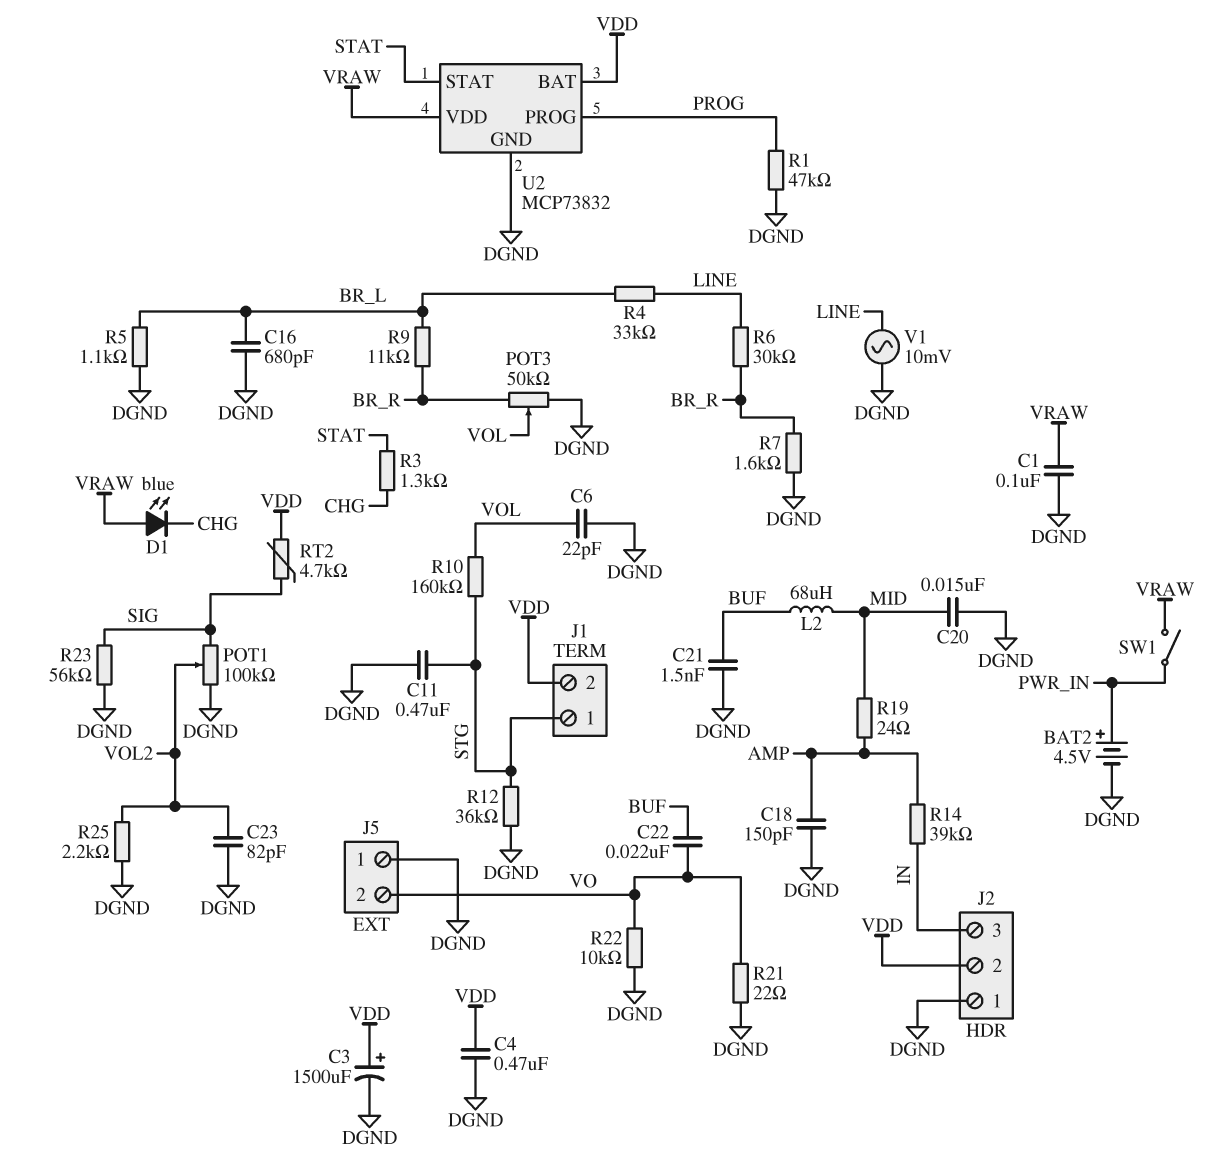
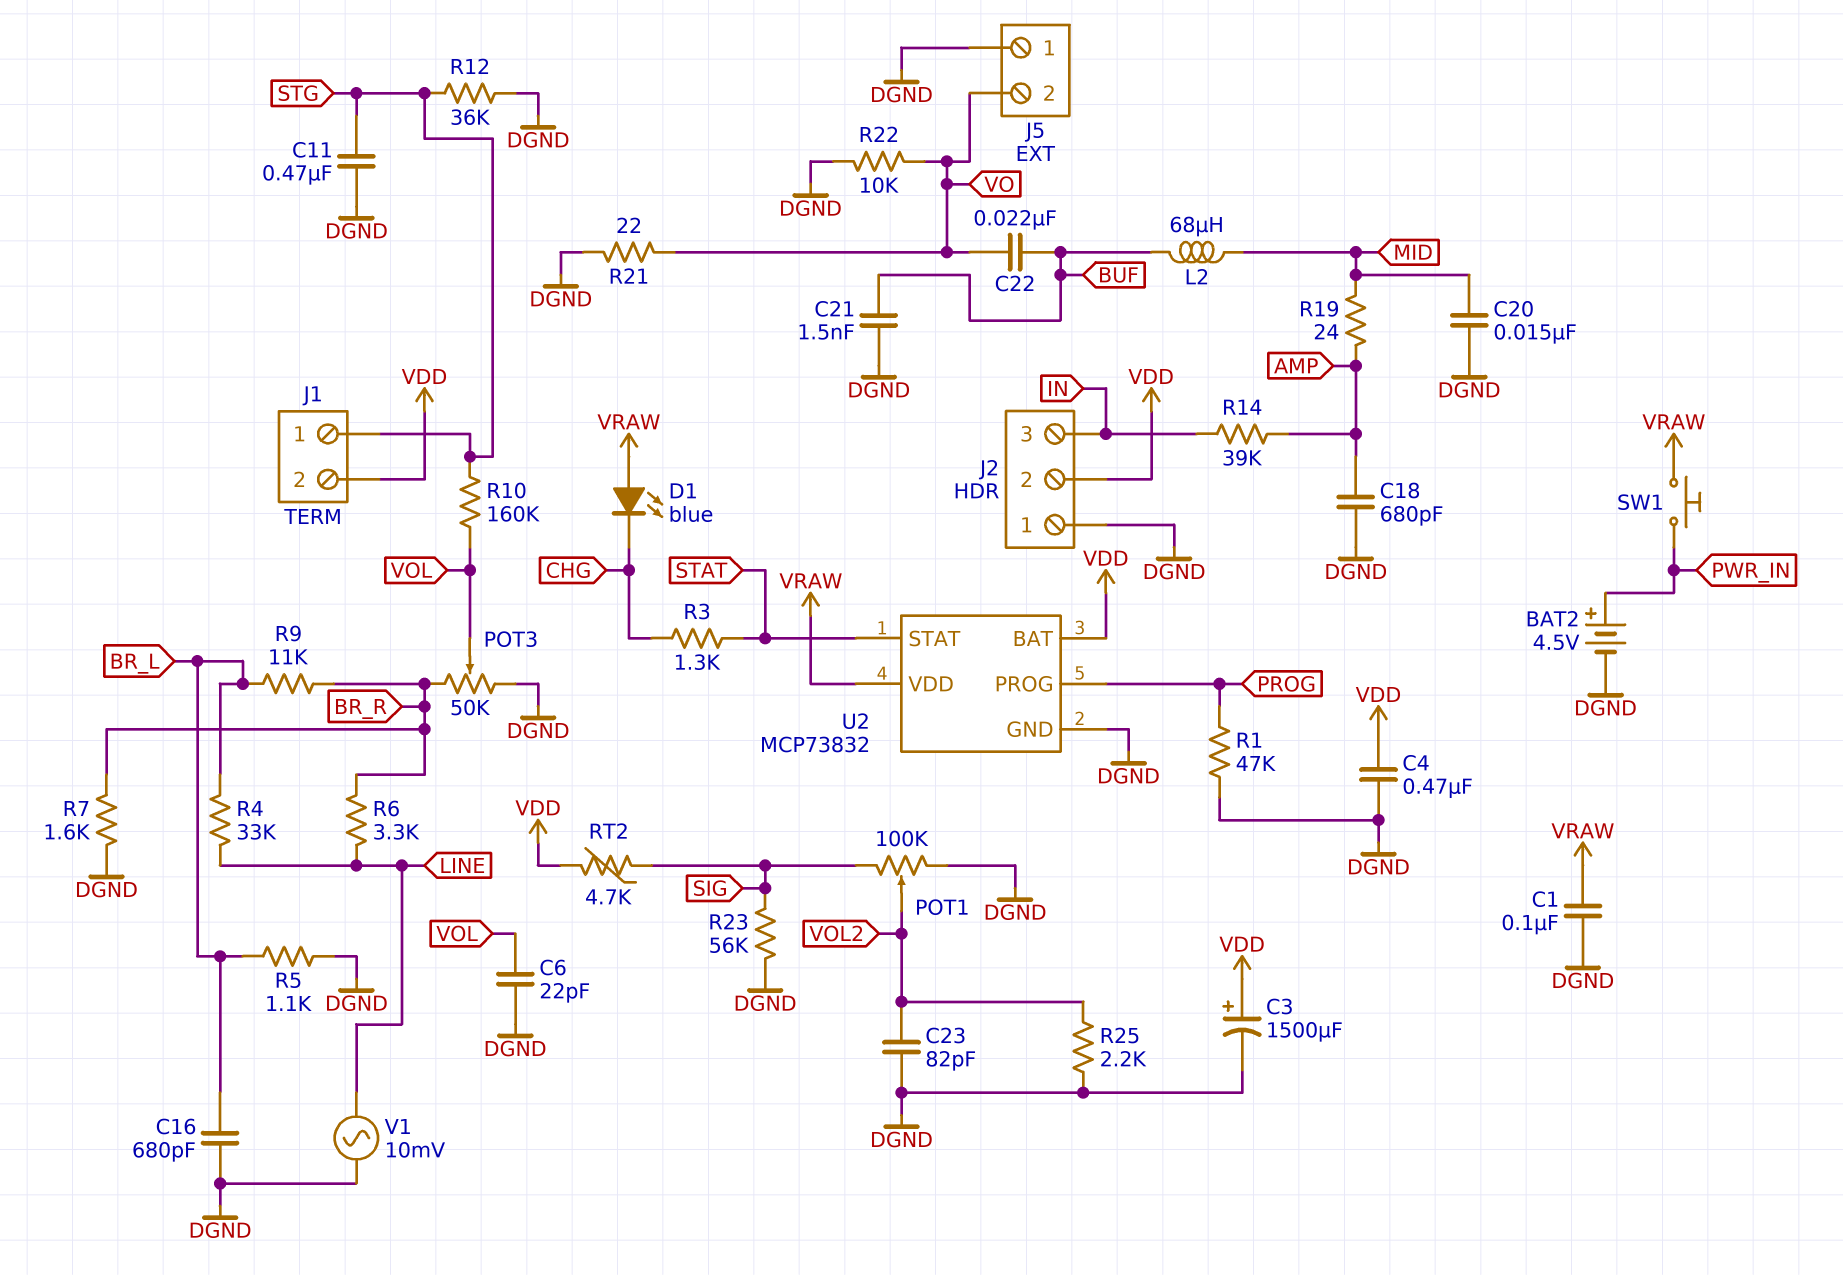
C18: 150pF (AMP, DGND) -> 680pF (AMP, DGND)
R6: 30k (BR_R, LINE) -> 3.3k (BR_R, LINE)
SW1: switch (PWR_IN, VRAW) -> button (PWR_IN, VRAW)

